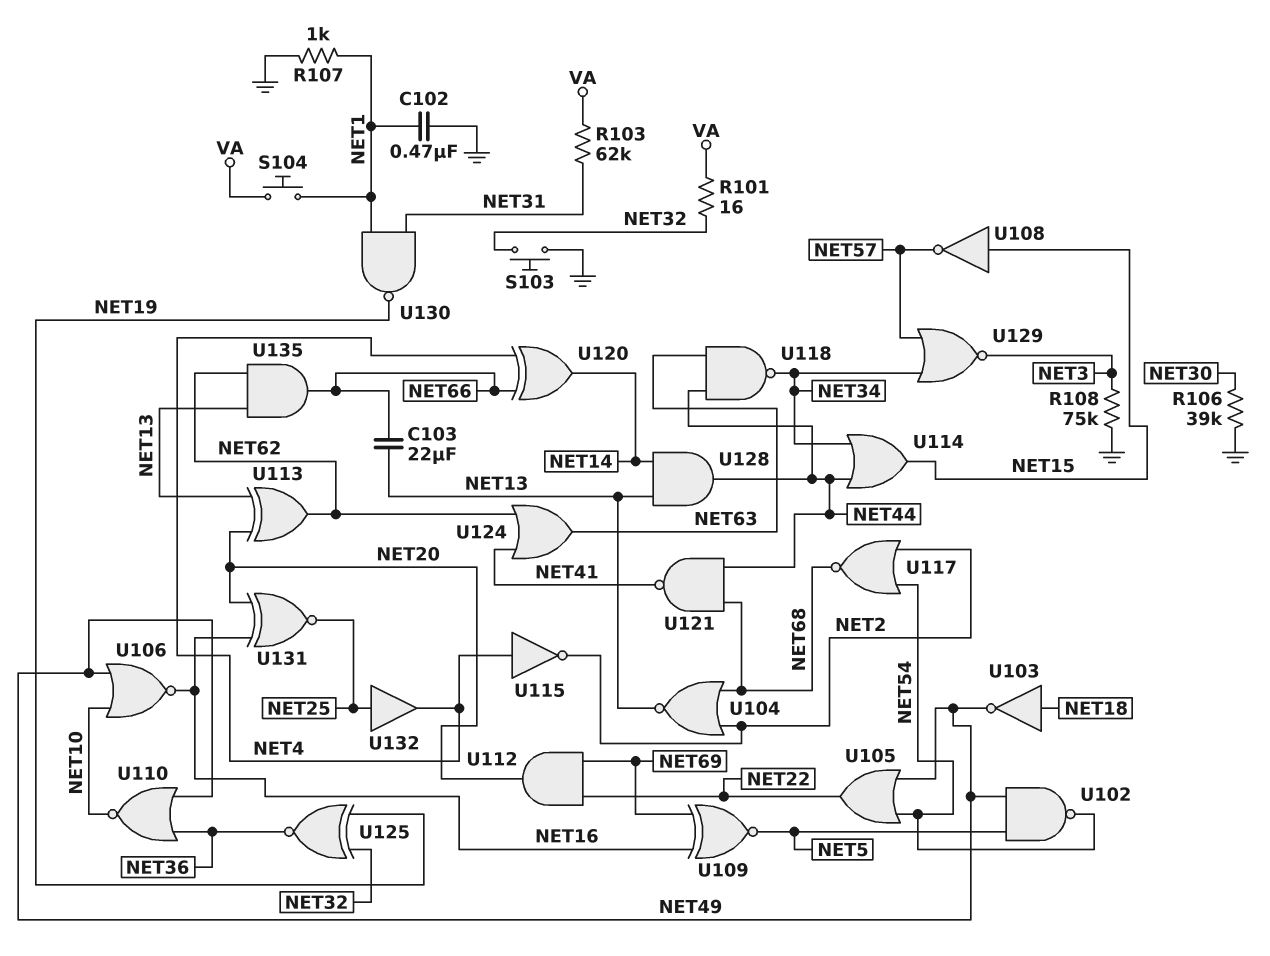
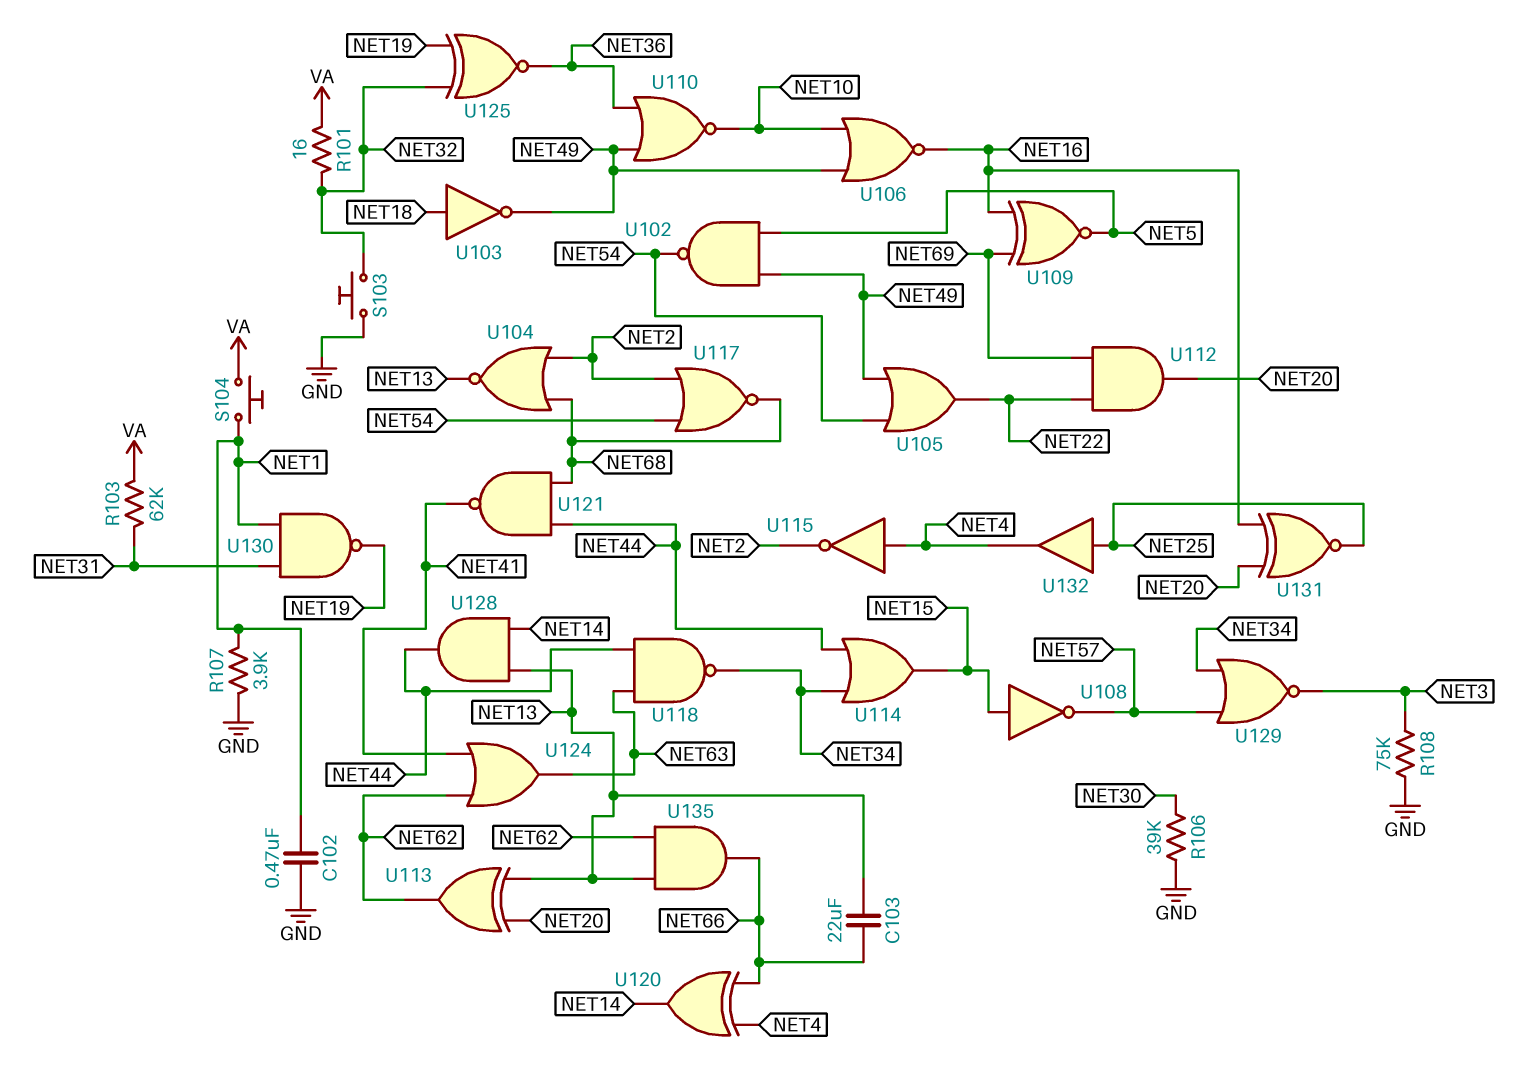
R107: 1k (GND, NET1) -> 3.9k (GND, NET1)

